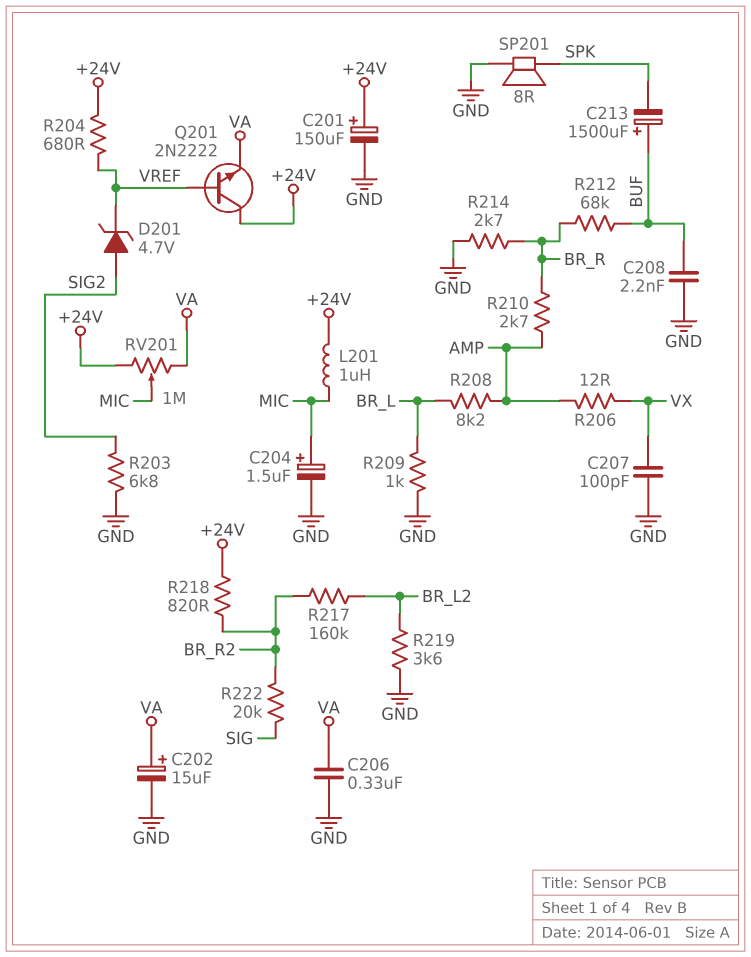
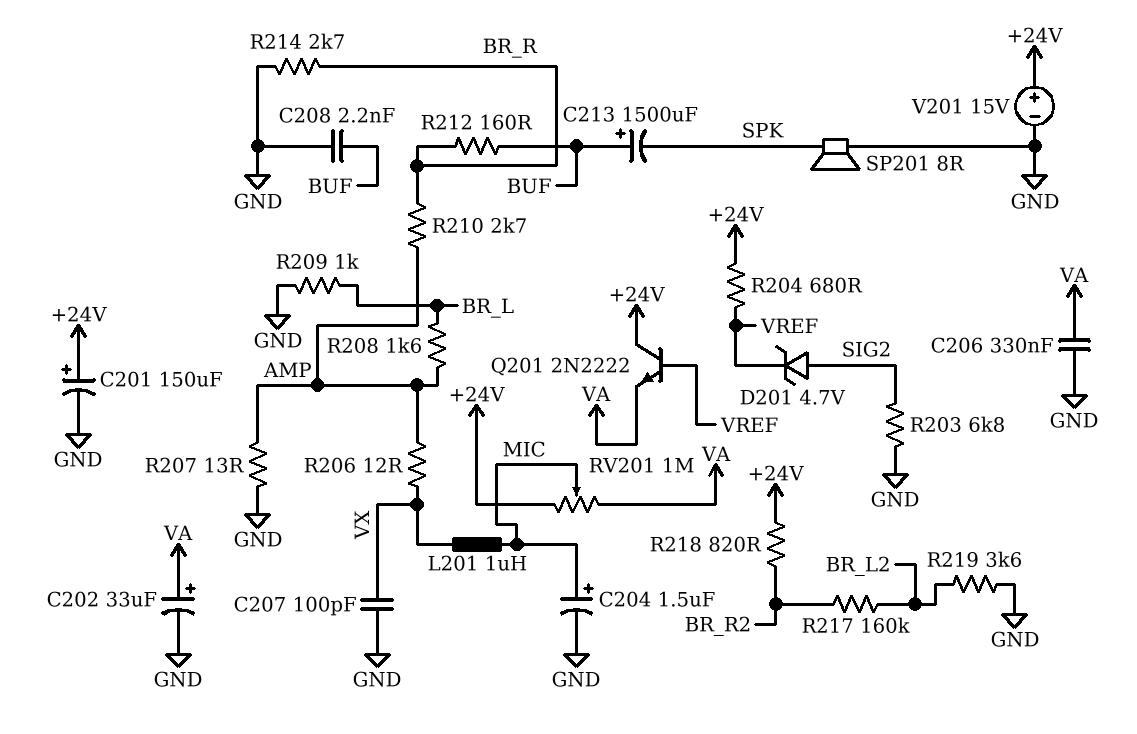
C202: 15uF (plus VA, minus GND) -> 33uF (plus VA, minus GND)
L201: 1uH (+24V, MIC) -> 1uH (MIC, VX)
R207: none -> 13 (AMP, GND)
R208: 8.2k (AMP, BR_L) -> 1.6k (AMP, BR_L)
R212: 68k (BR_R, BUF) -> 160 (BR_R, BUF)
R222: 20k (BR_R2, SIG) -> none
V201: none -> 15V (plus +24V, minus GND)

